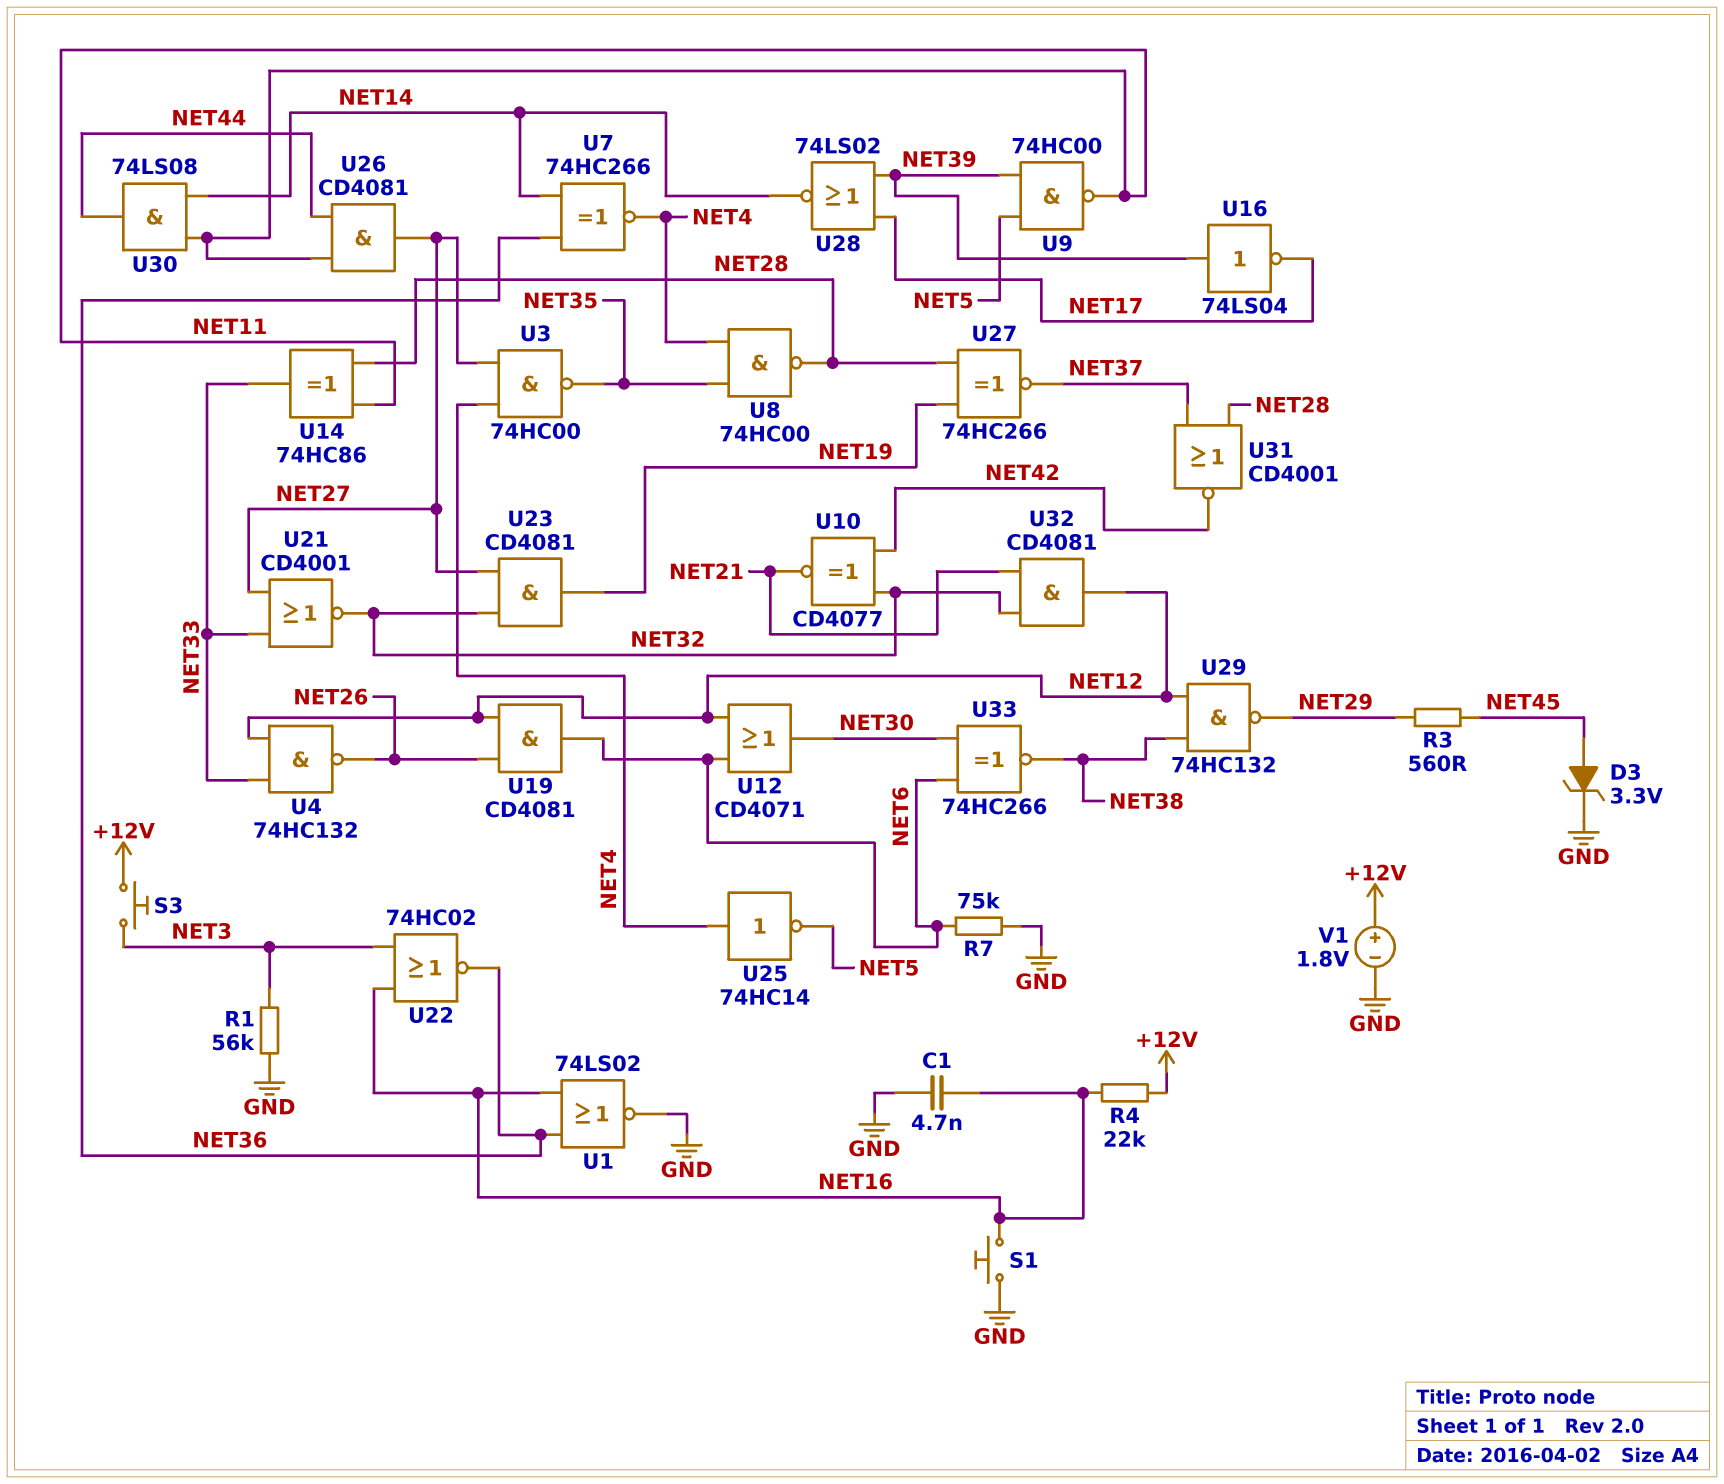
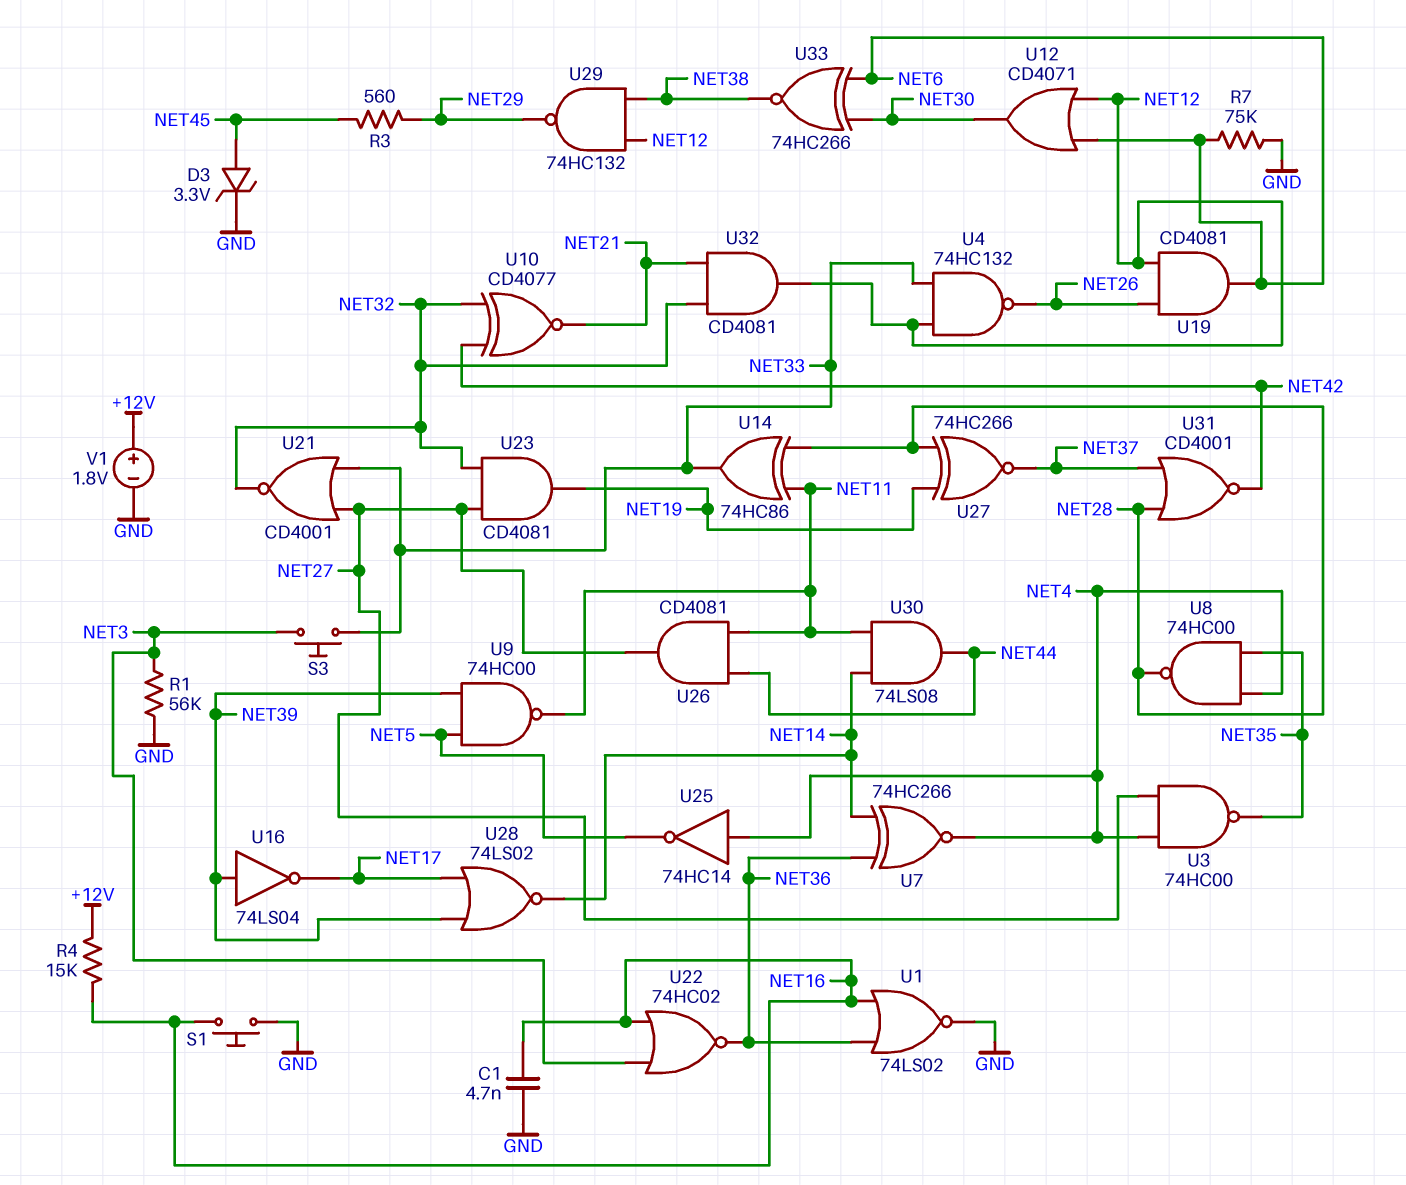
R4: 22k (+12V, NET16) -> 15k (+12V, NET16)
S3: button (+12V, NET3) -> button (NET3, NET33)

